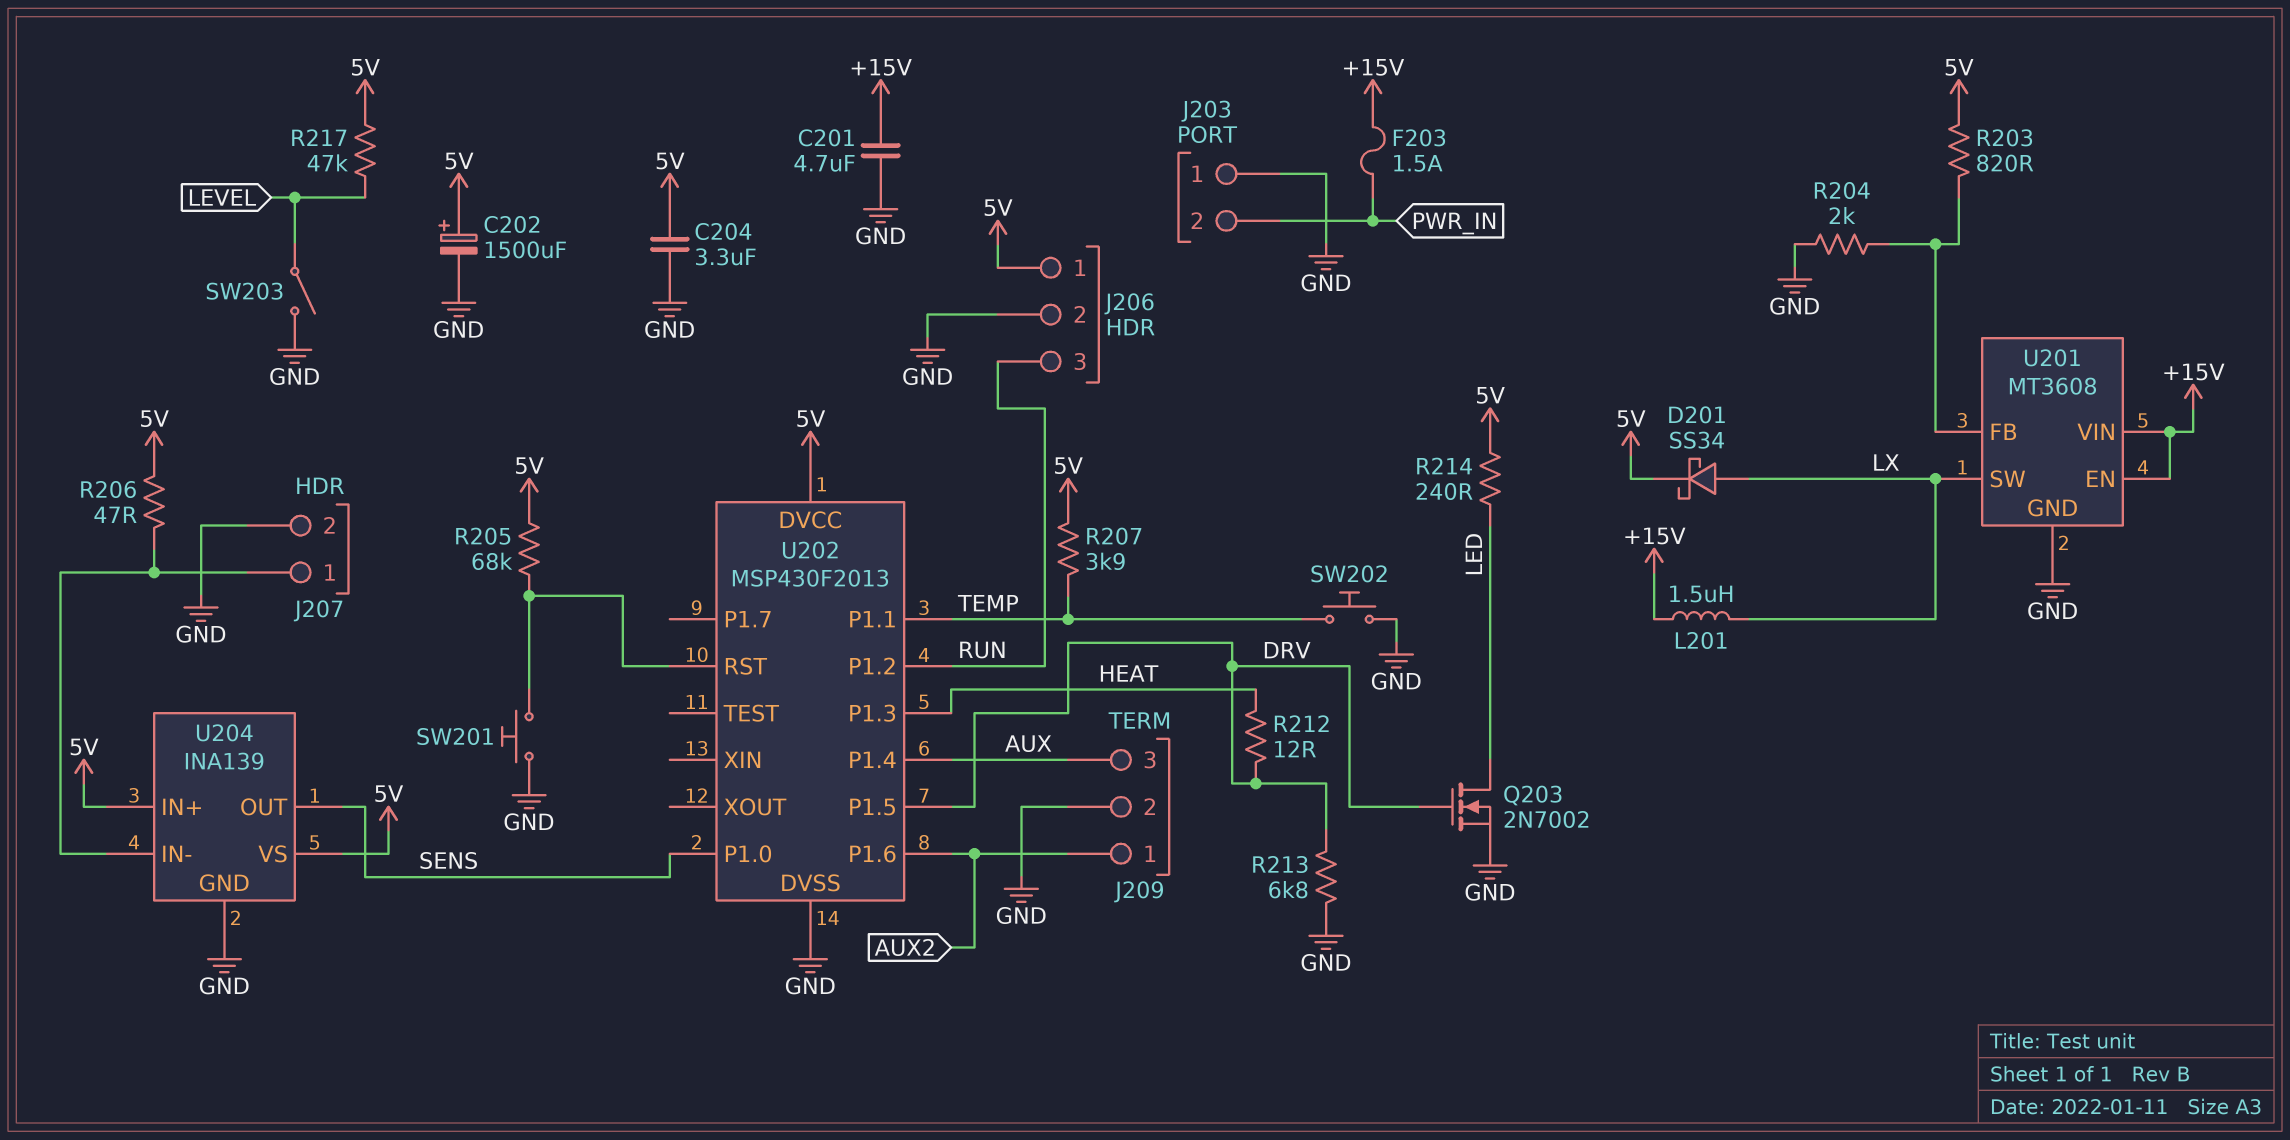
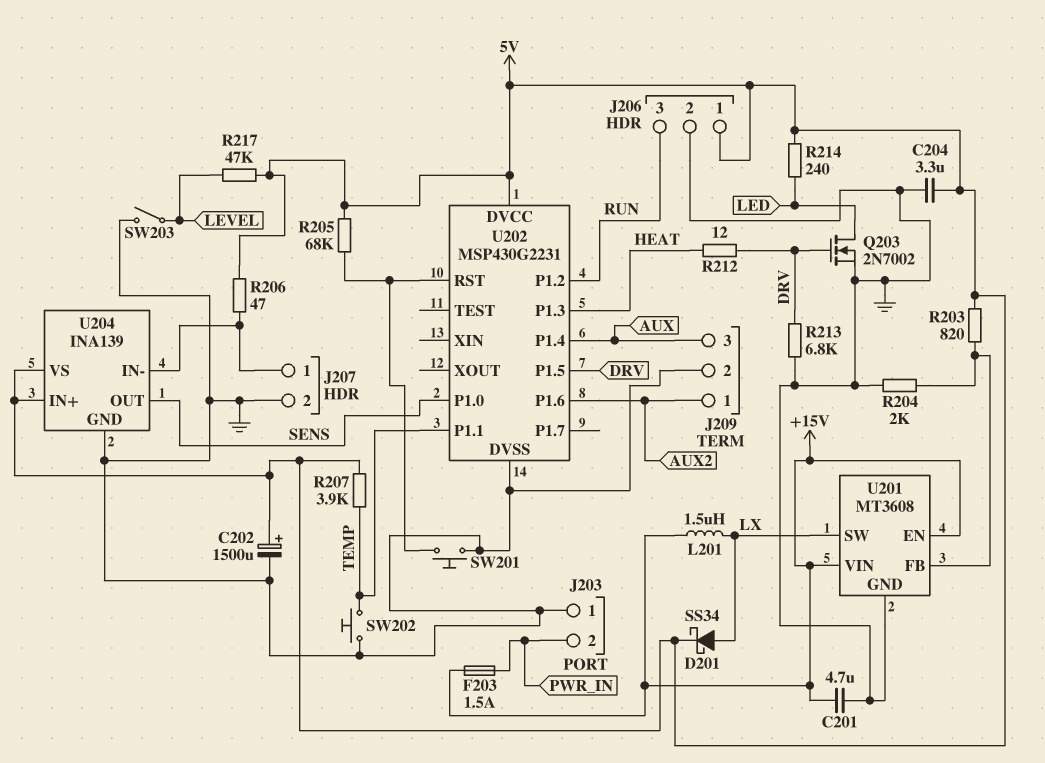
U202: MSP430F2013 -> MSP430G2231

